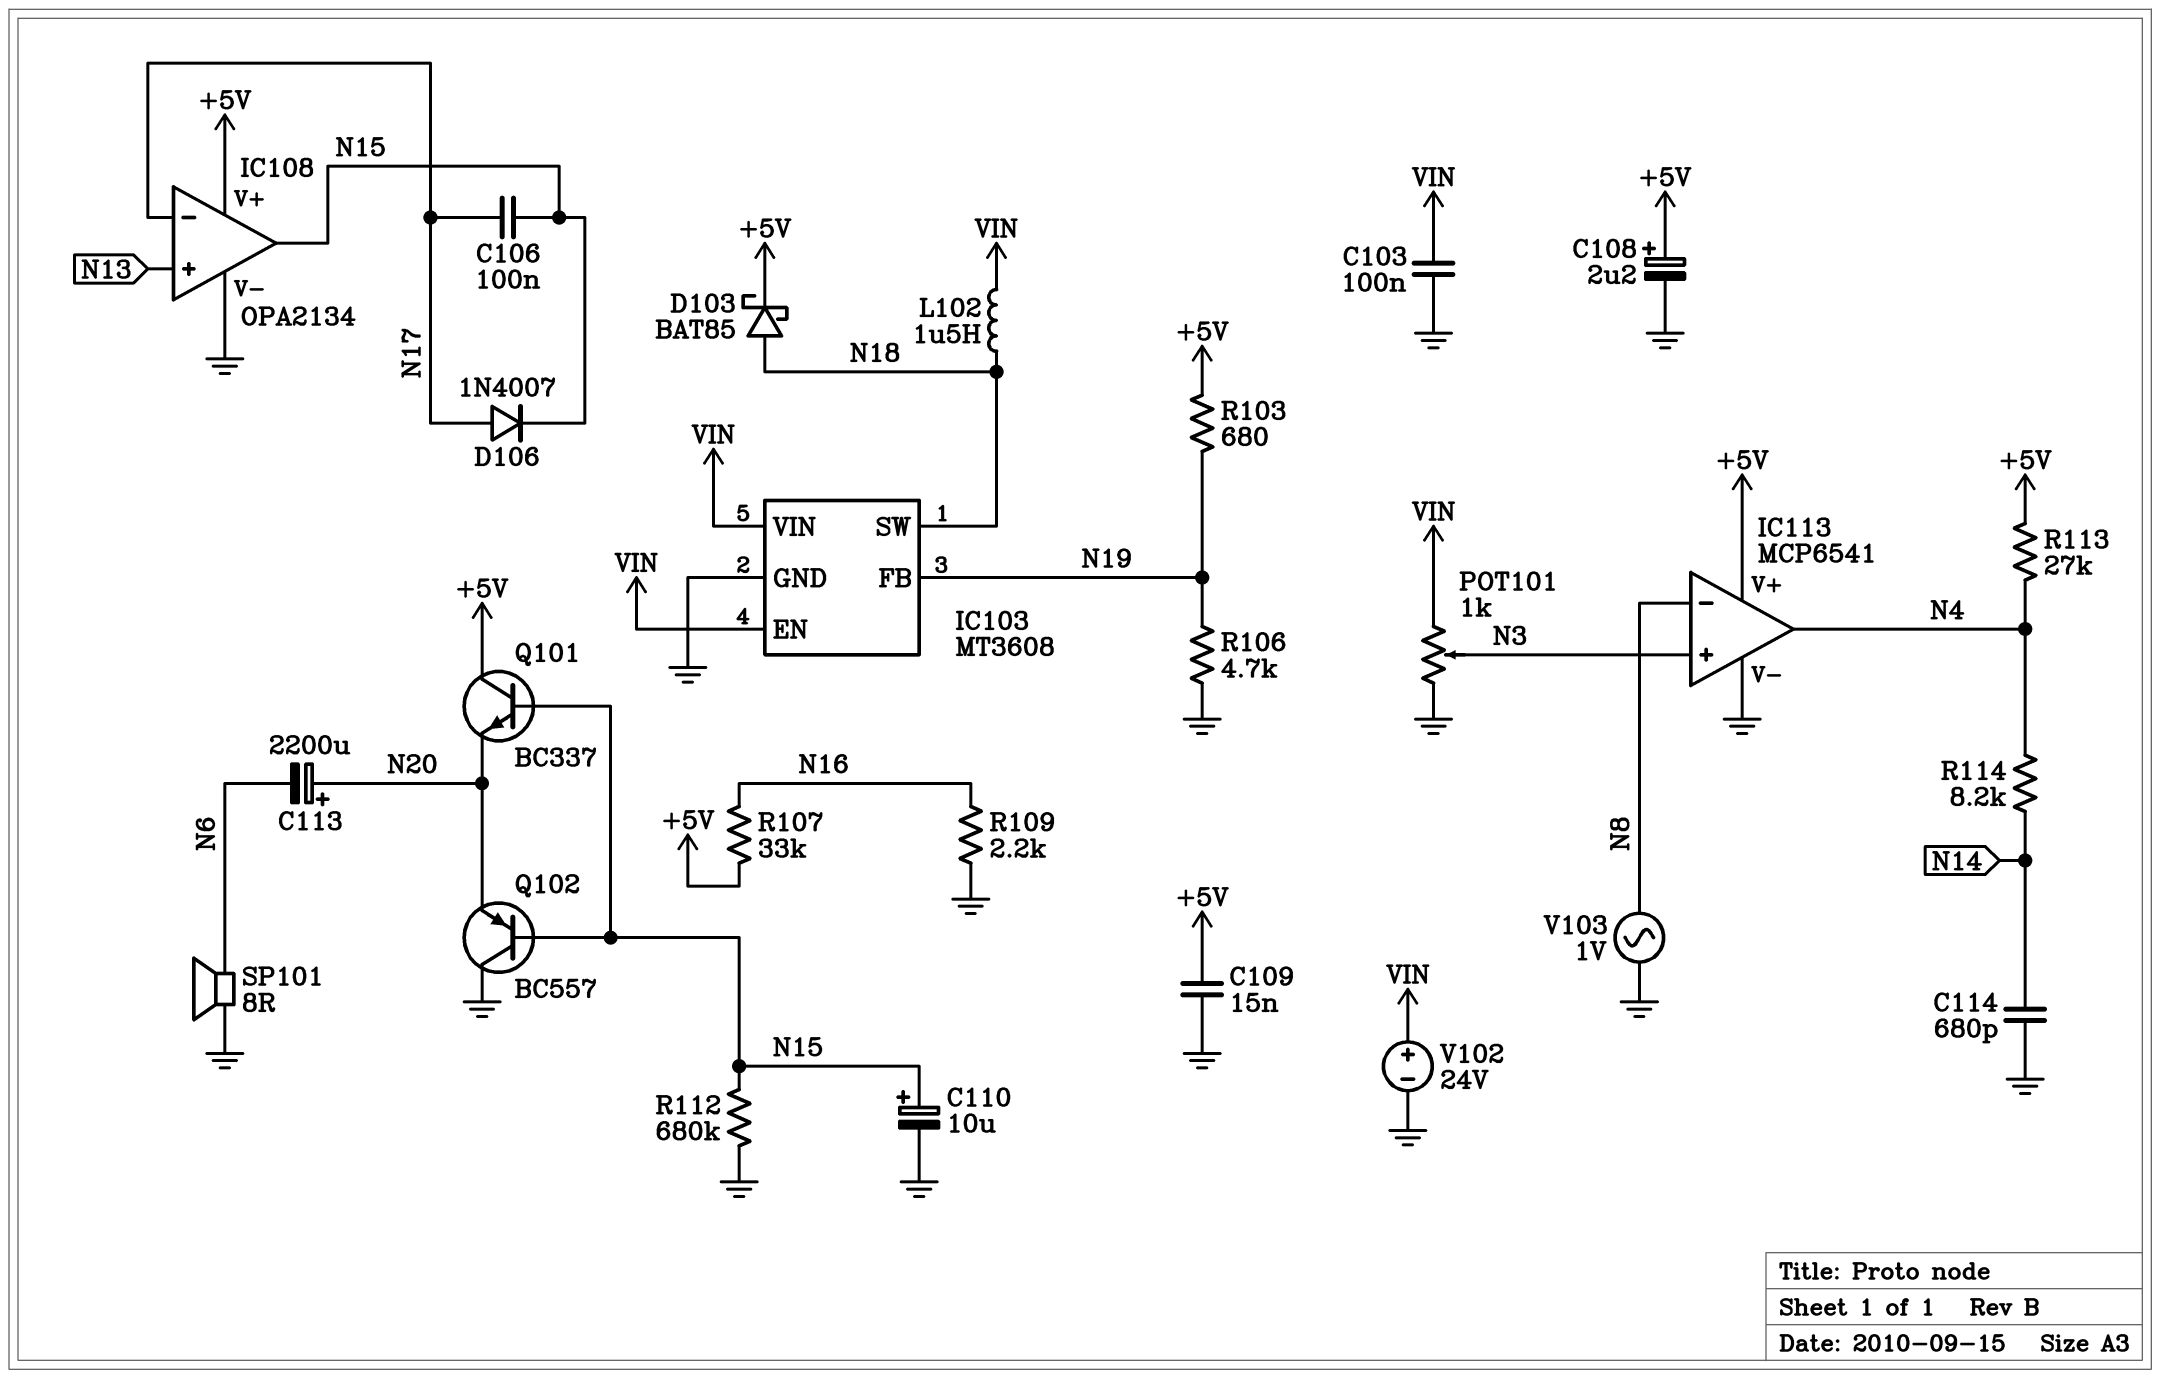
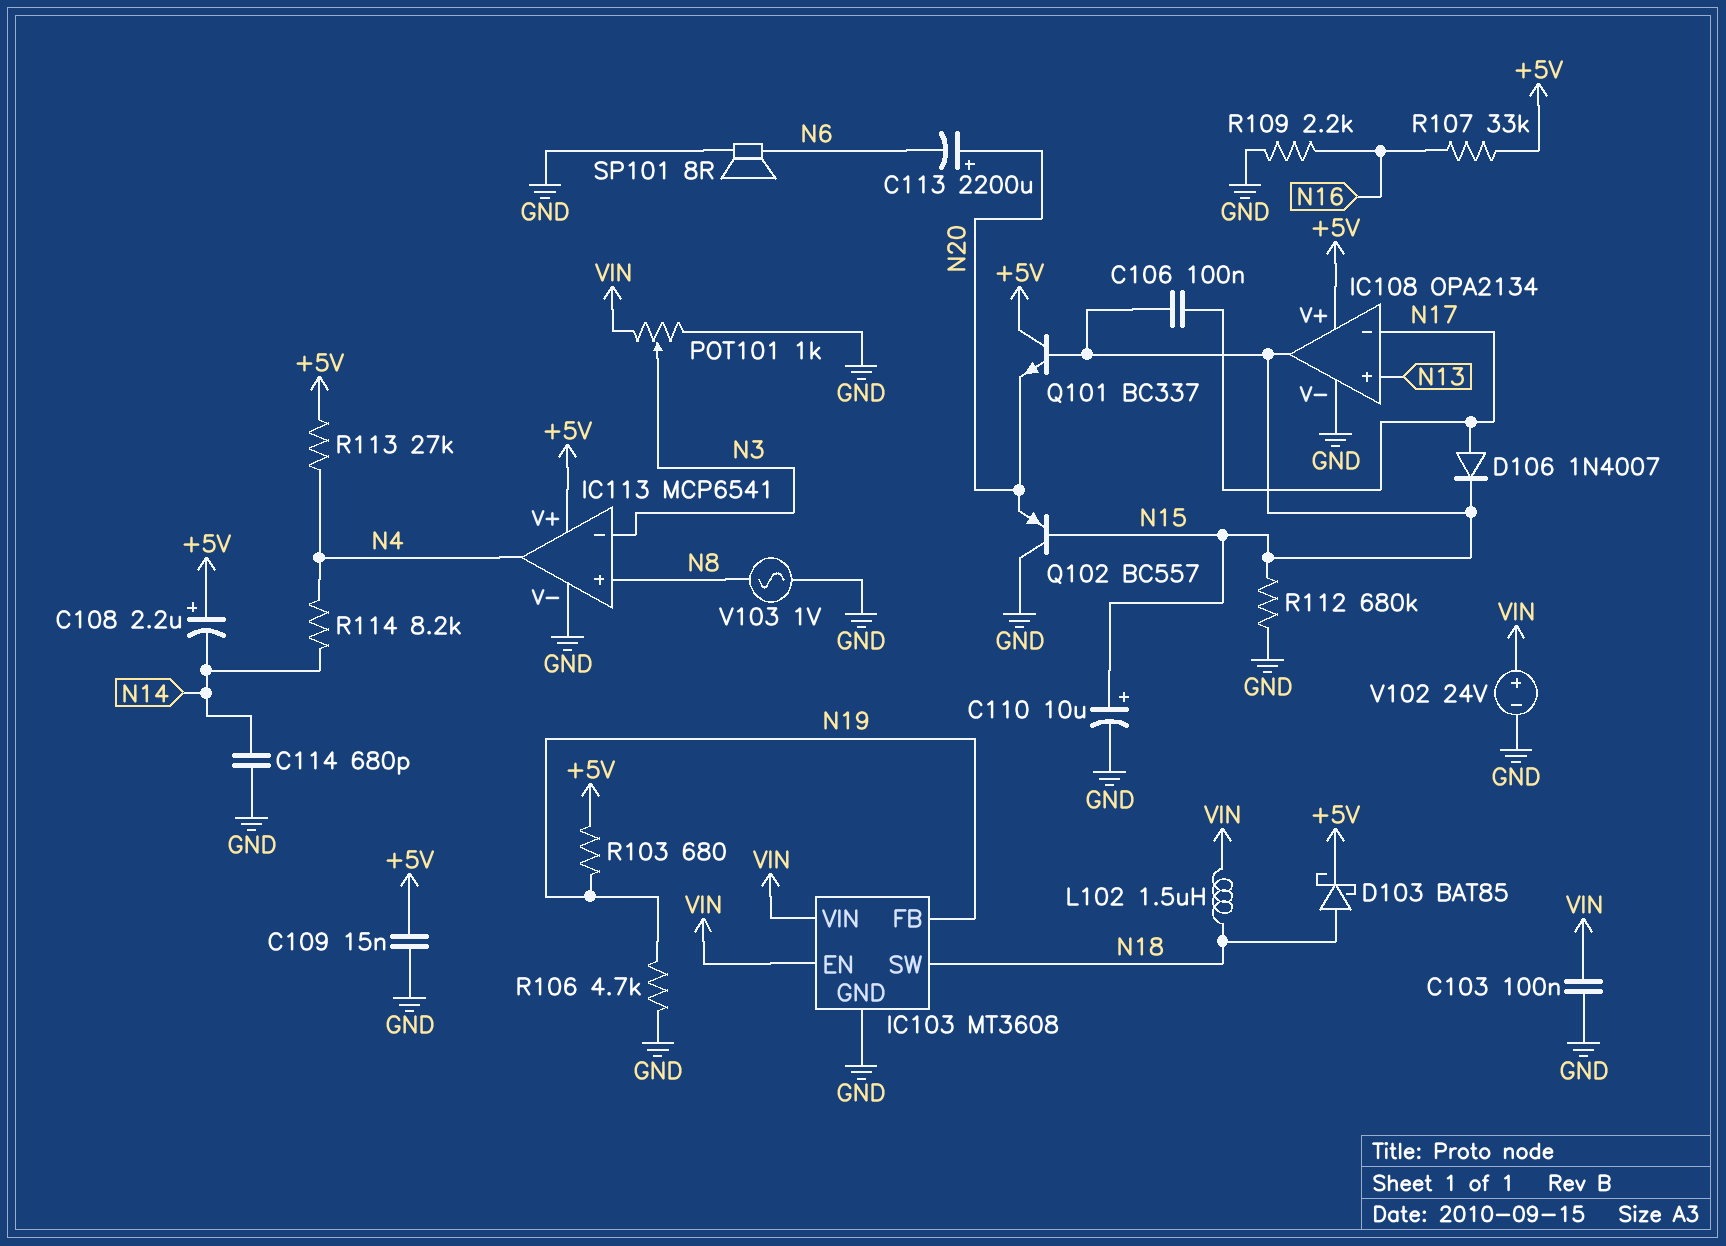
C108: 2.2uF (plus +5V, minus GND) -> 2.2uF (plus +5V, minus N14)
IC113 pin in+: N3 -> N8
IC113 pin in-: N8 -> N3

